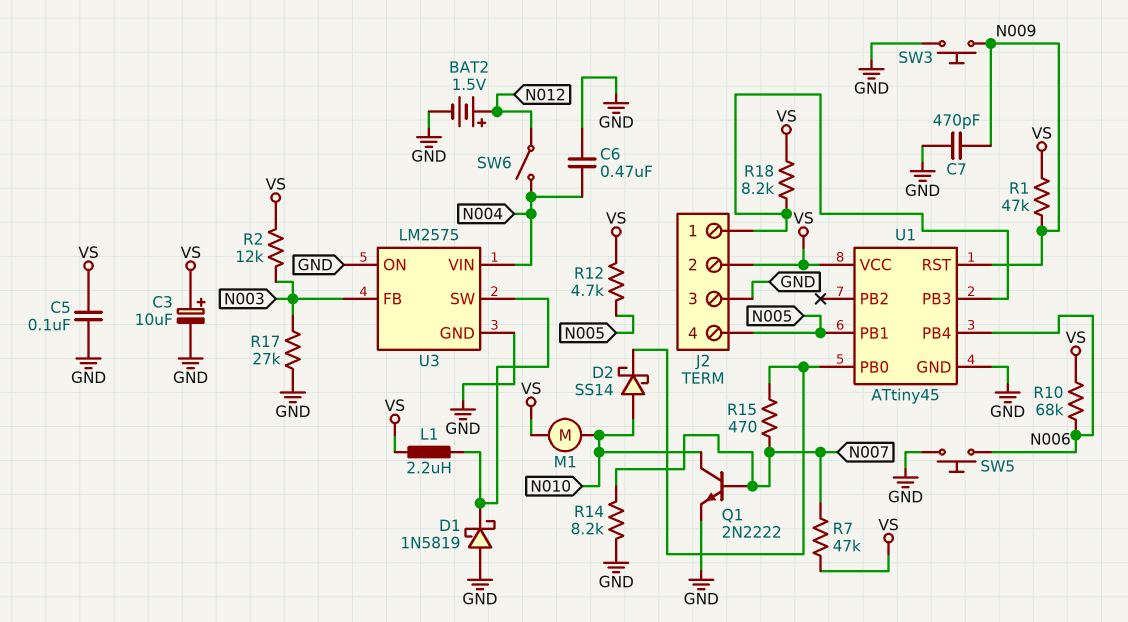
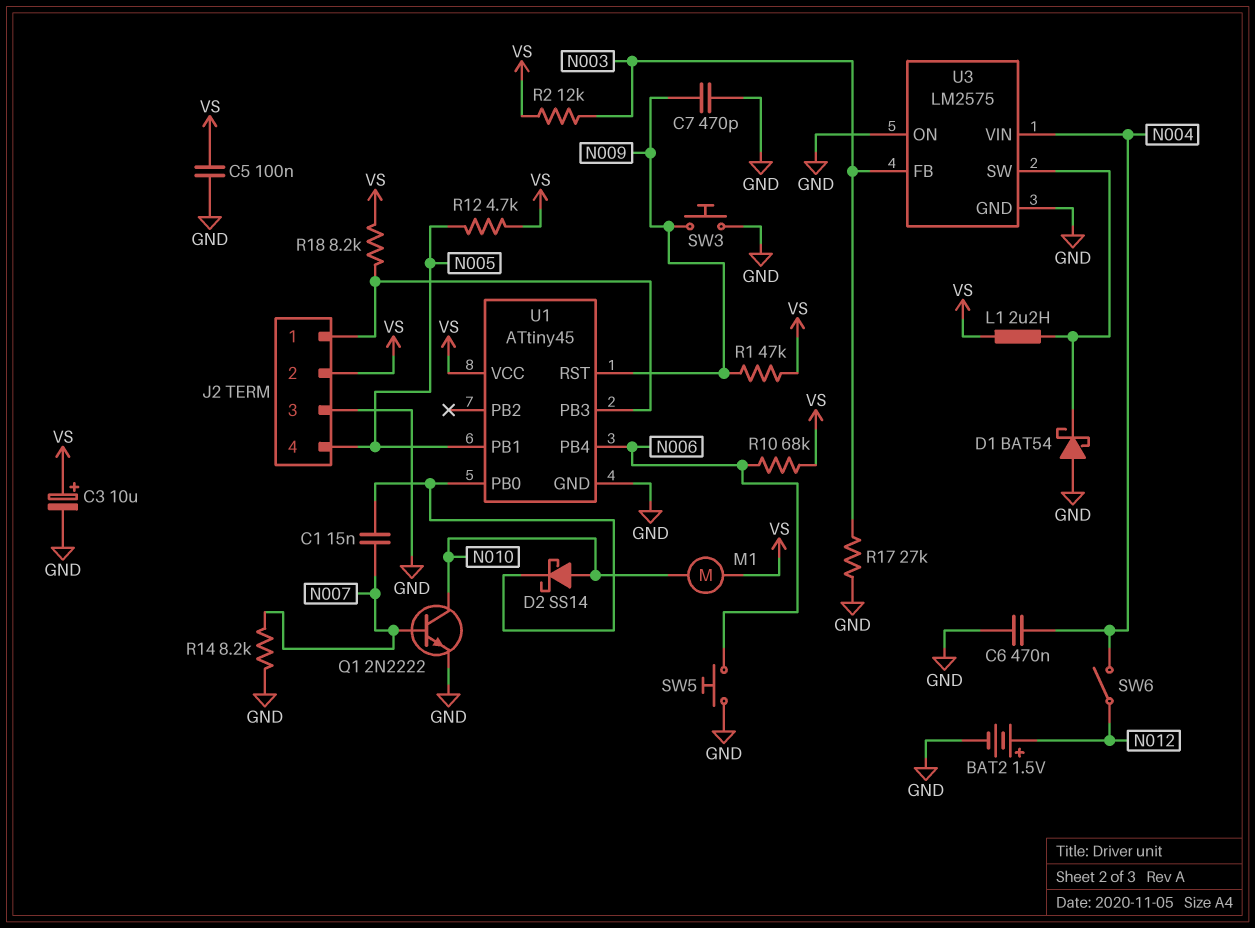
C1: none -> 15nF (N007, U1/PB0)
D1: schottky 1N5819 (A GND, K U3/SW) -> schottky BAT54 (A GND, K U3/SW)
R7: 47k (N007, VS) -> none
R15: 470 (N007, U1/PB0) -> none

